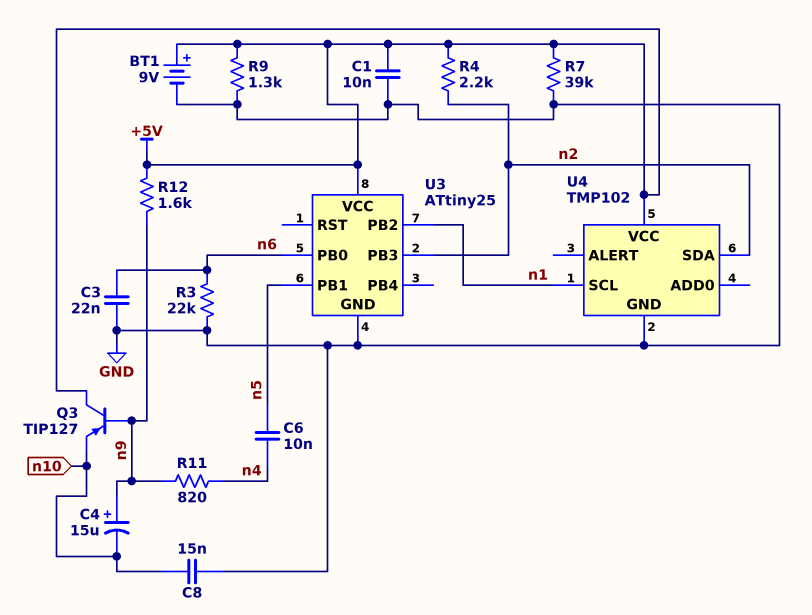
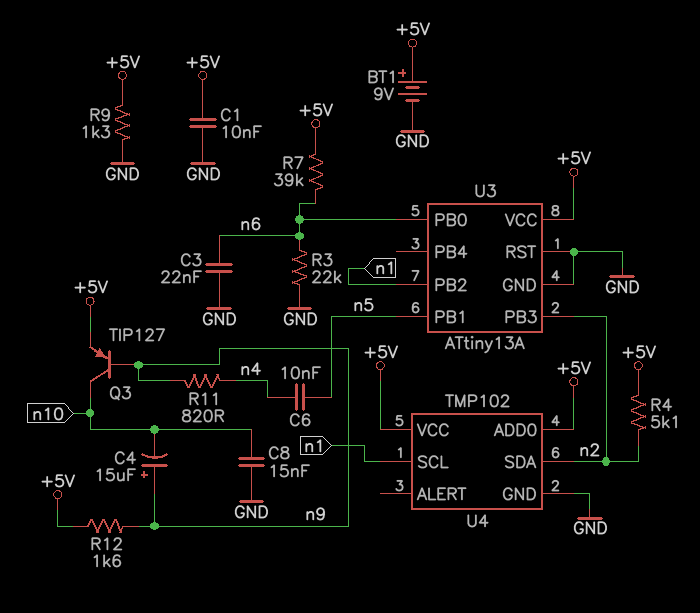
Q3: PNP TIP127 (B n9, C +5V, E n10) -> PNP TIP127 (B n9, C n10, E +5V)
R4: 2.2k (+5V, n2) -> 5.1k (+5V, n2)
R7: 39k (+5V, GND) -> 39k (+5V, n6)
U3: ATtiny25 -> ATtiny13A
U3 pin RST: none -> GND
U4 pin ADD0: none -> +5V

